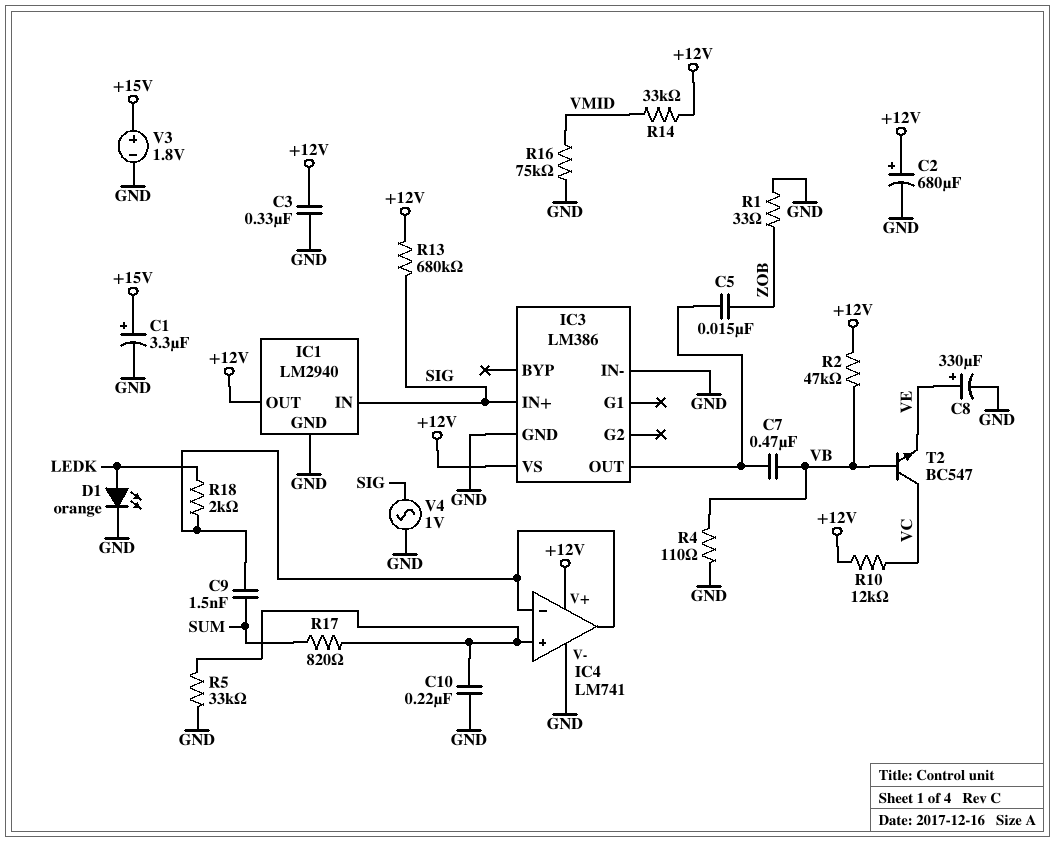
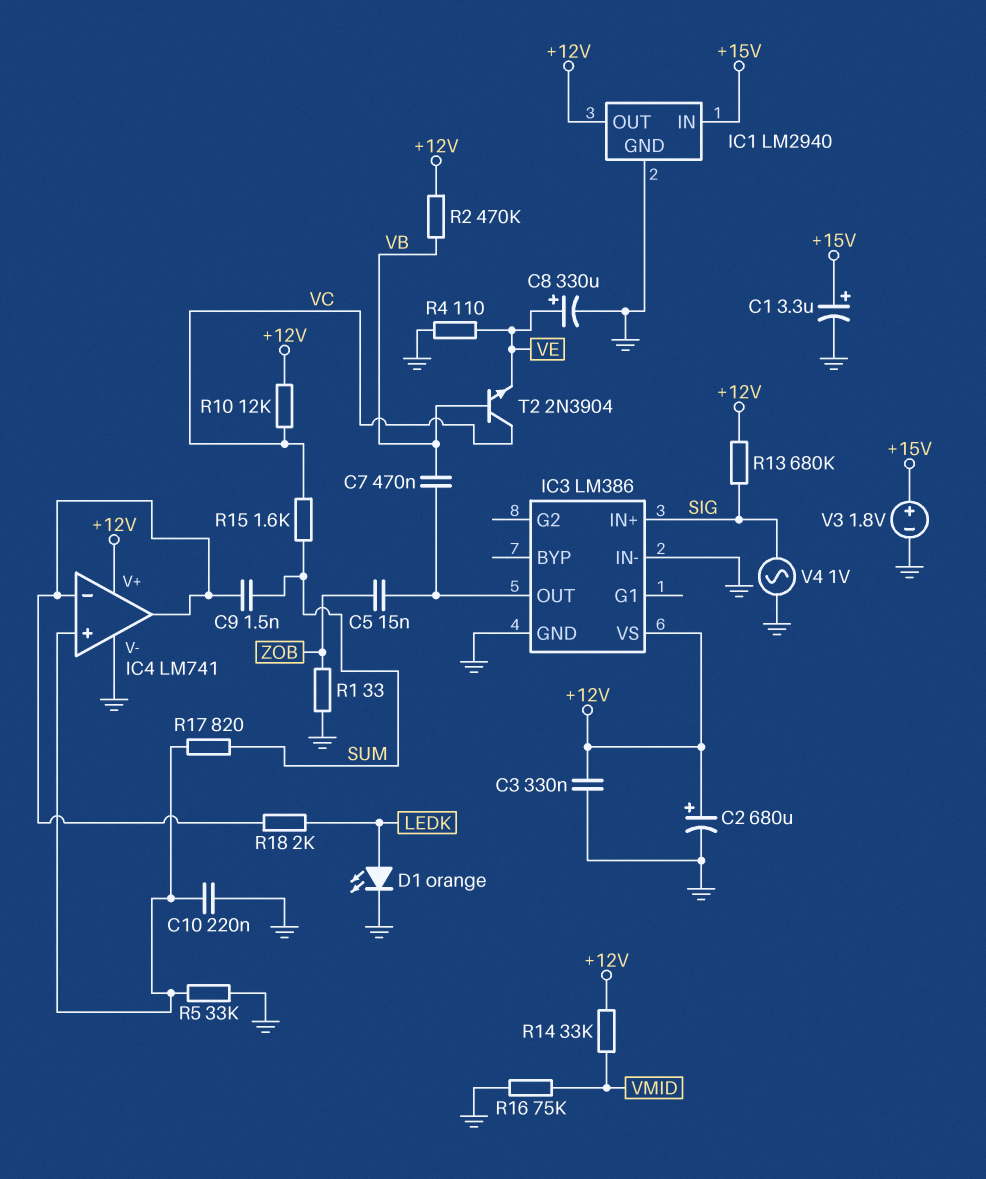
IC1 pin IN: SIG -> +15V
R2: 47k (+12V, VB) -> 470k (+12V, VB)
R4: 110 (GND, VB) -> 110 (GND, VE)
R15: none -> 1.6k (SUM, VC)
T2: NPN BC547 (B VB, C VC, E VE) -> NPN 2N3904 (B VB, C VC, E VE)

